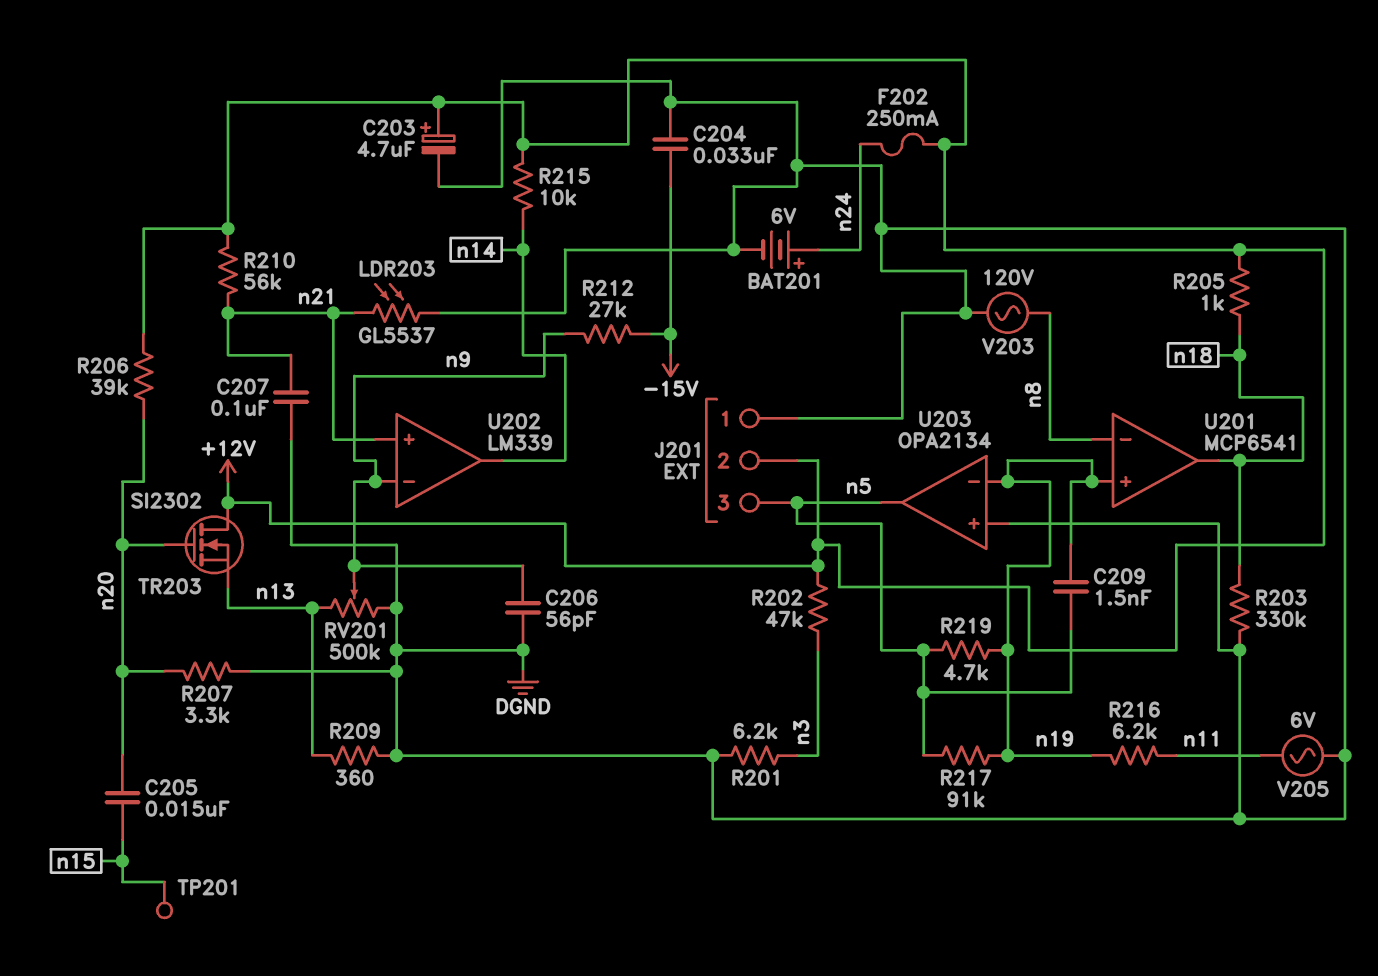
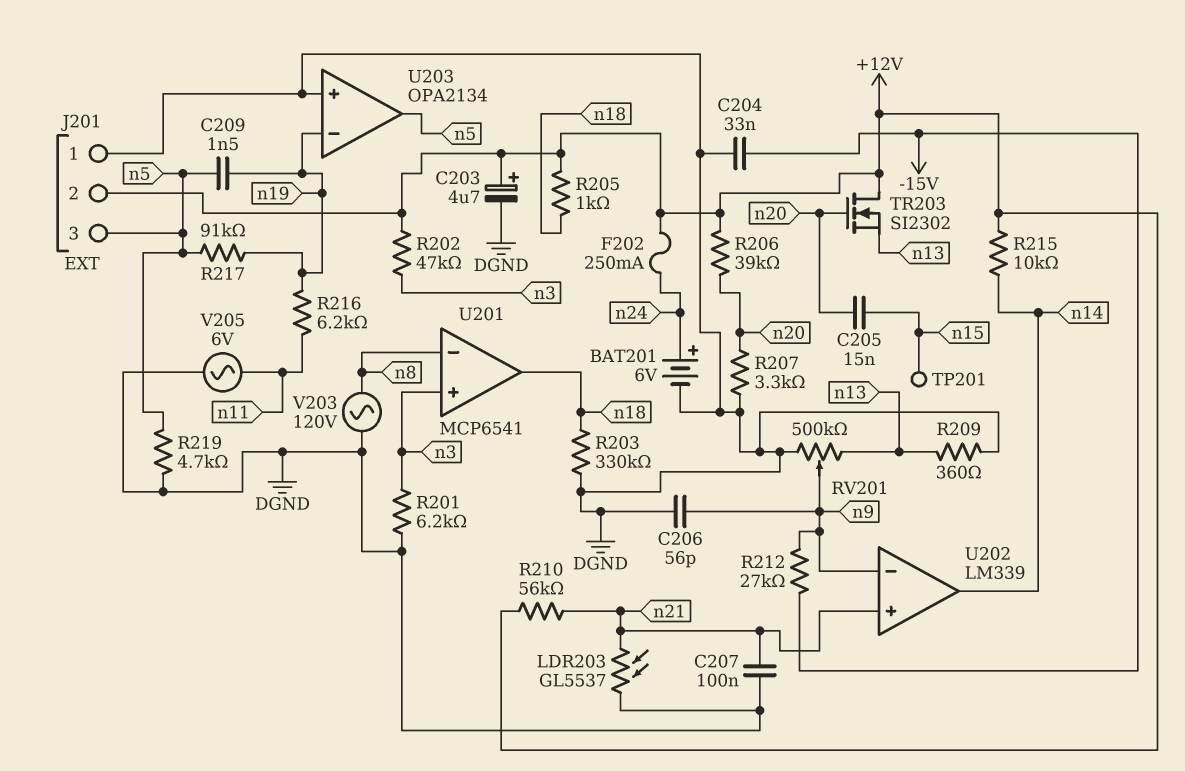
R219: 4.7k (n5, n19) -> 4.7k (DGND, n5)
U201 pin in+: n19 -> n3

